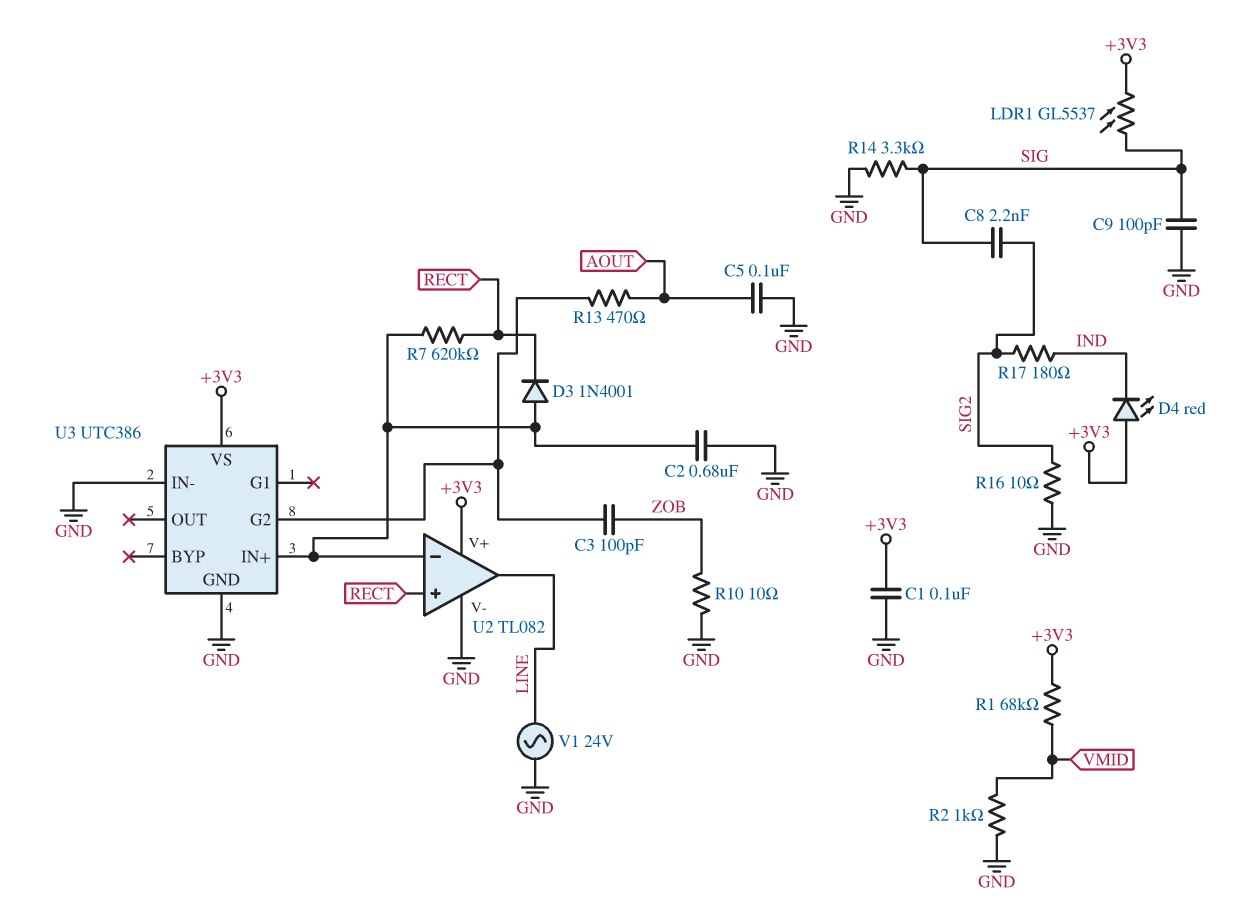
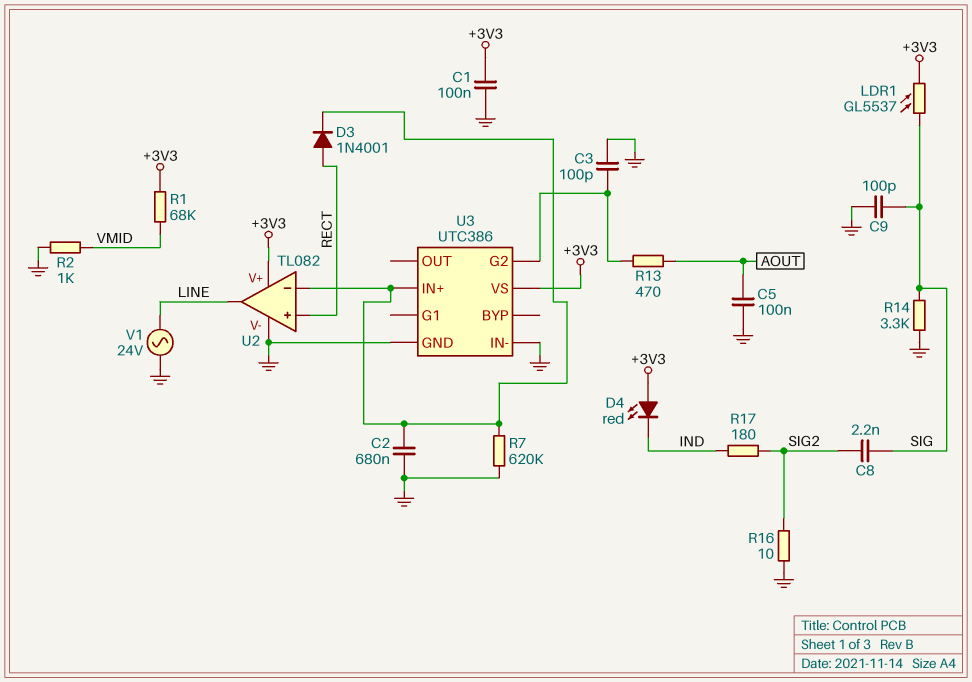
C3: 100pF (U3/G2, ZOB) -> 100pF (GND, U3/G2)
D3: diode 1N4001 (A U2/in-, K RECT) -> diode 1N4001 (A RECT, K U2/in-)
R7: 620k (RECT, U2/in-) -> 620k (GND, U2/in-)
R10: 10 (GND, ZOB) -> none

